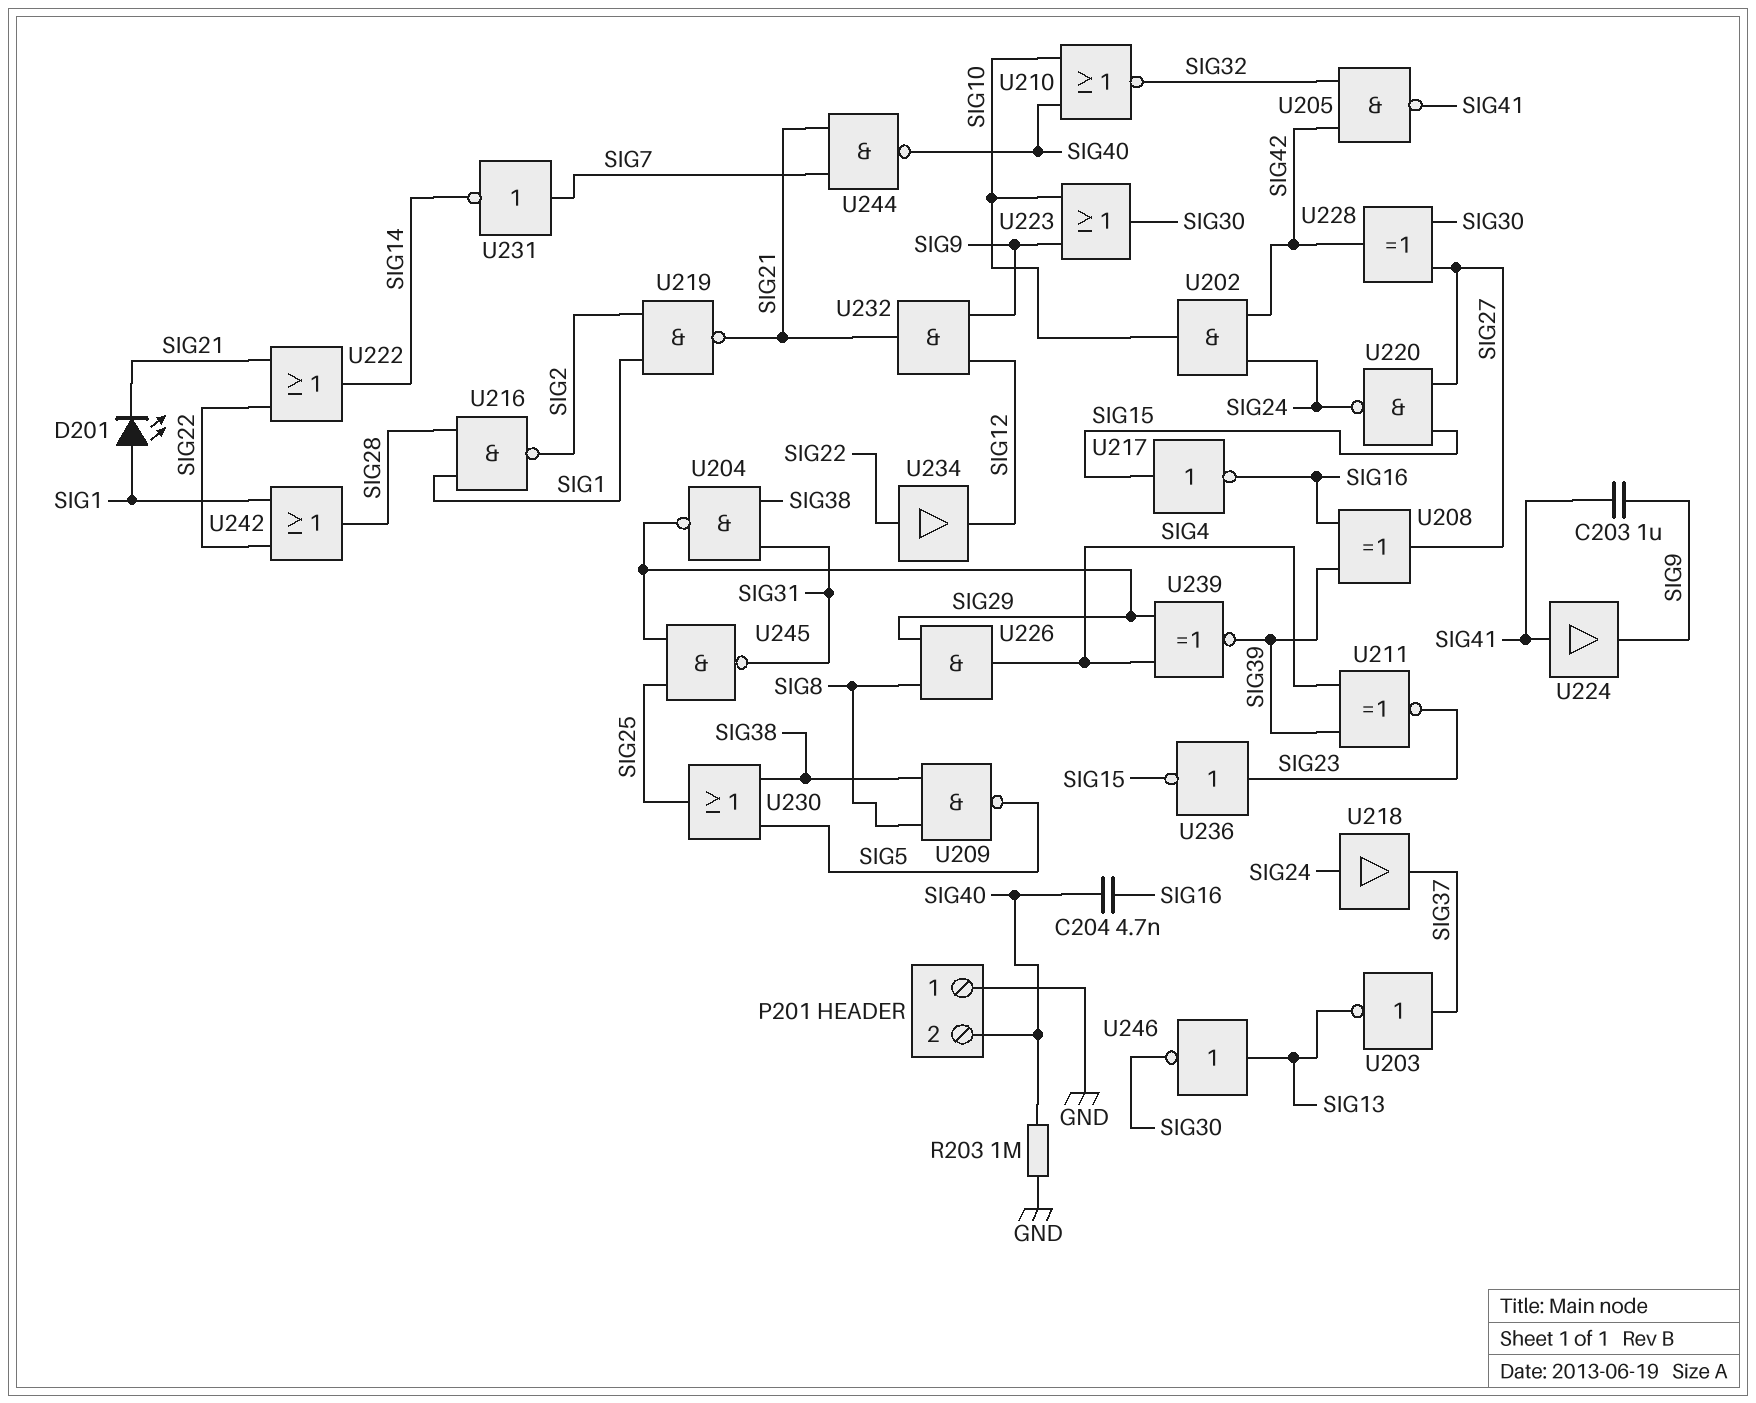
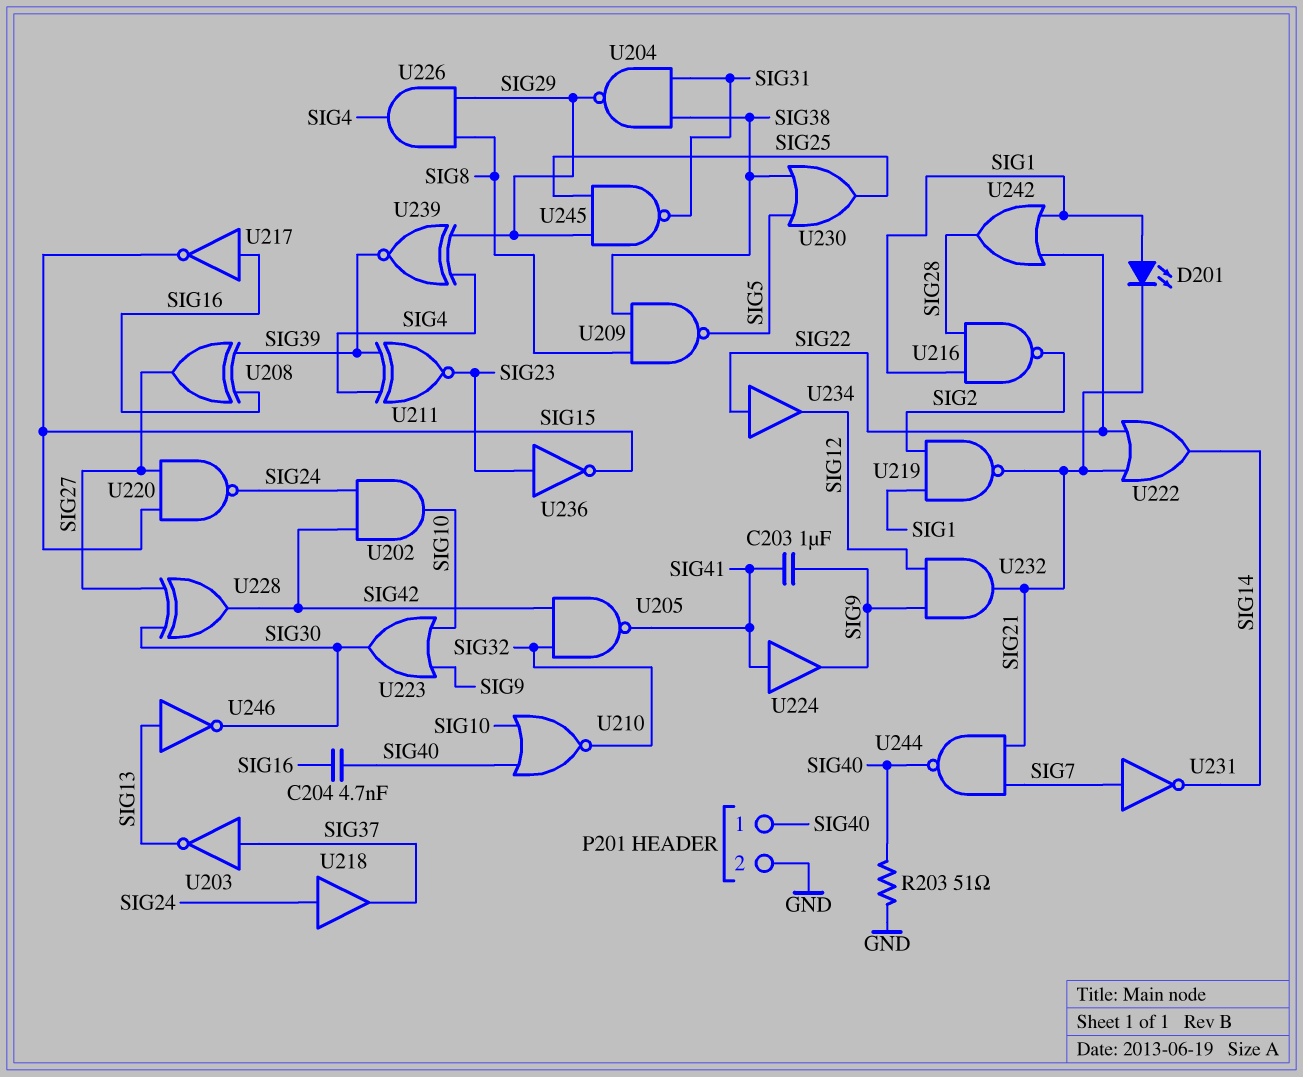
P201 pin 1: GND -> SIG40
P201 pin 2: SIG40 -> GND
R203: 1M (GND, SIG40) -> 51 (GND, SIG40)
U217: NOT (in SIG15, out SIG16) -> NOT (in SIG16, out SIG15)

